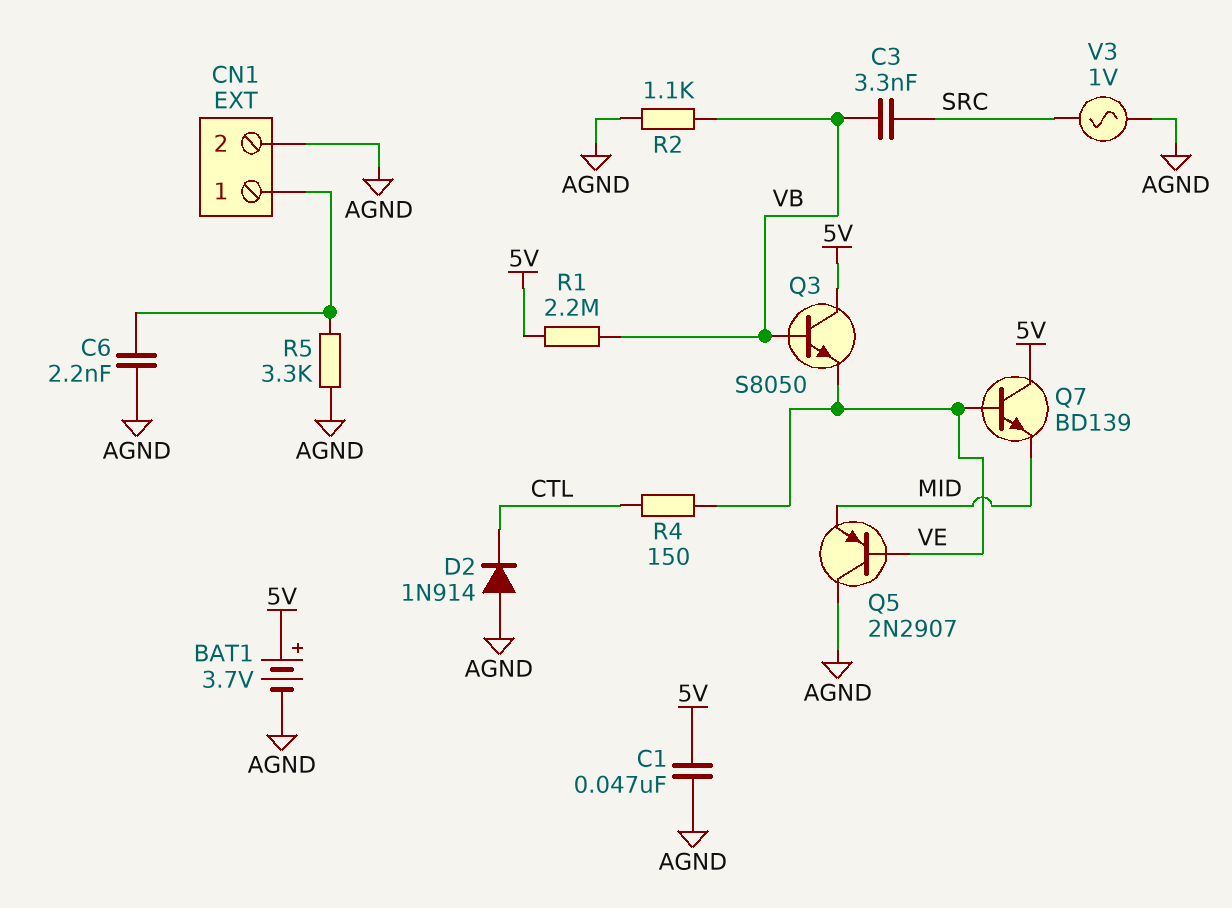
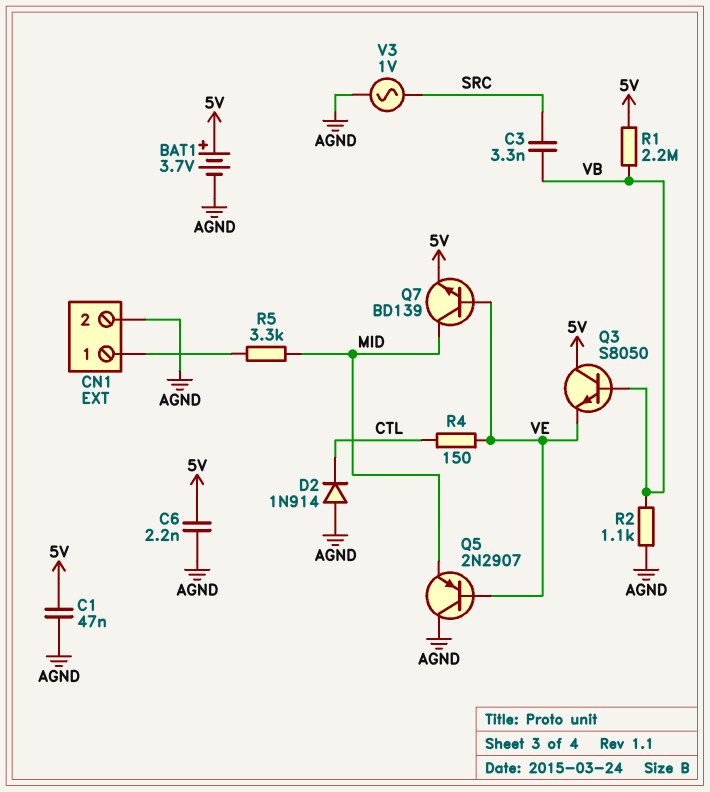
C6: 2.2nF (AGND, CN1/1) -> 2.2nF (5V, AGND)
Q7: NPN BD139 (B VE, C 5V, E MID) -> NPN BD139 (B VE, C MID, E 5V)
R5: 3.3k (AGND, CN1/1) -> 3.3k (CN1/1, MID)

